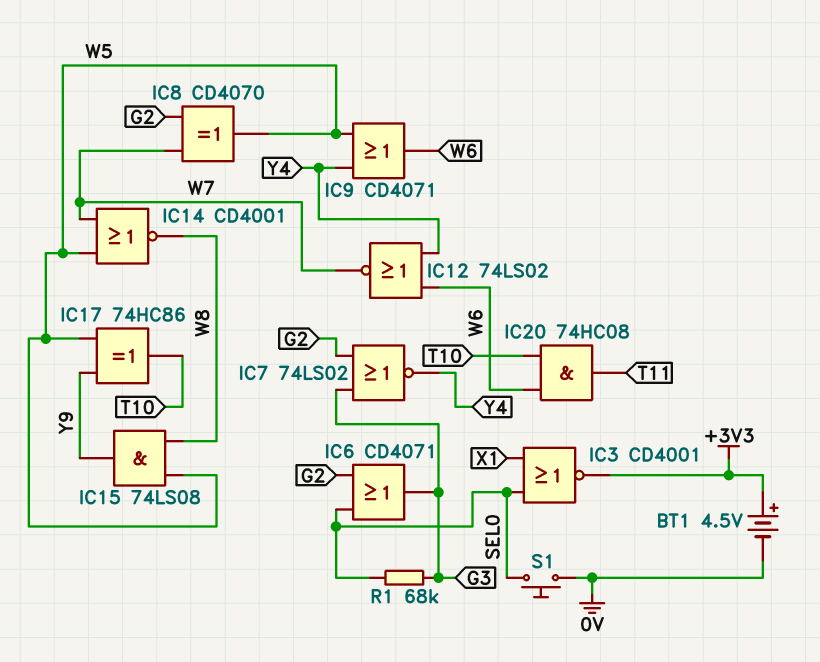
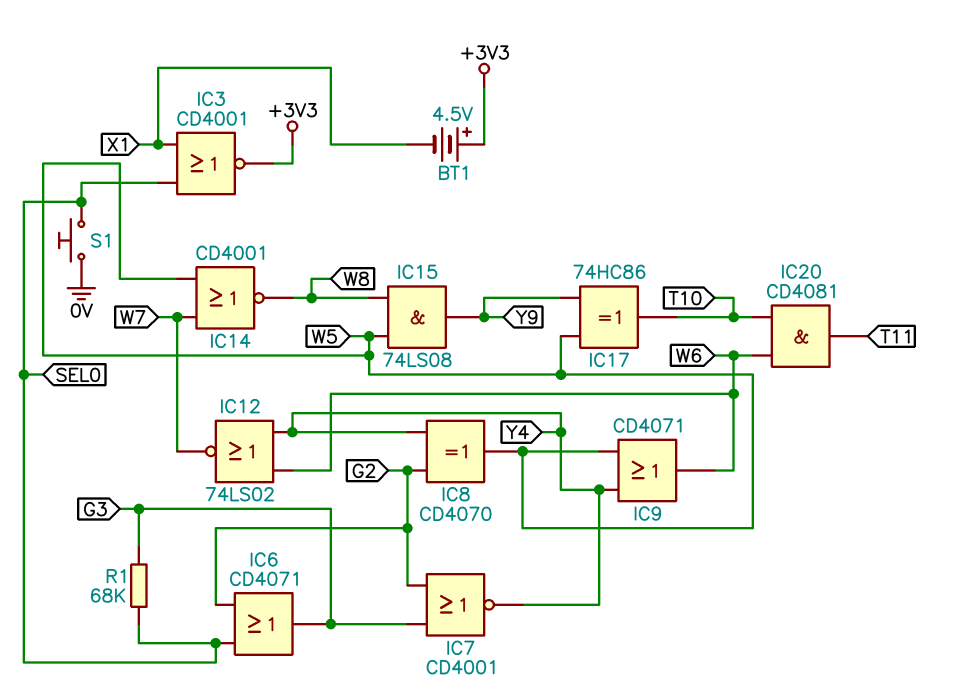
BT1: 4.5V (plus +3V3, minus 0V) -> 4.5V (plus +3V3, minus X1)
IC7: NOR 74LS02 (in G2, in G3, out Y4) -> NOR CD4001 (in G2, in G3, out Y4)
IC8: XOR CD4070 (in G2, in W7, out W5) -> XOR CD4070 (in G2, in Y4, out W5)
IC20: AND 74HC08 (in T10, in W6, out T11) -> AND CD4081 (in T10, in W6, out T11)

